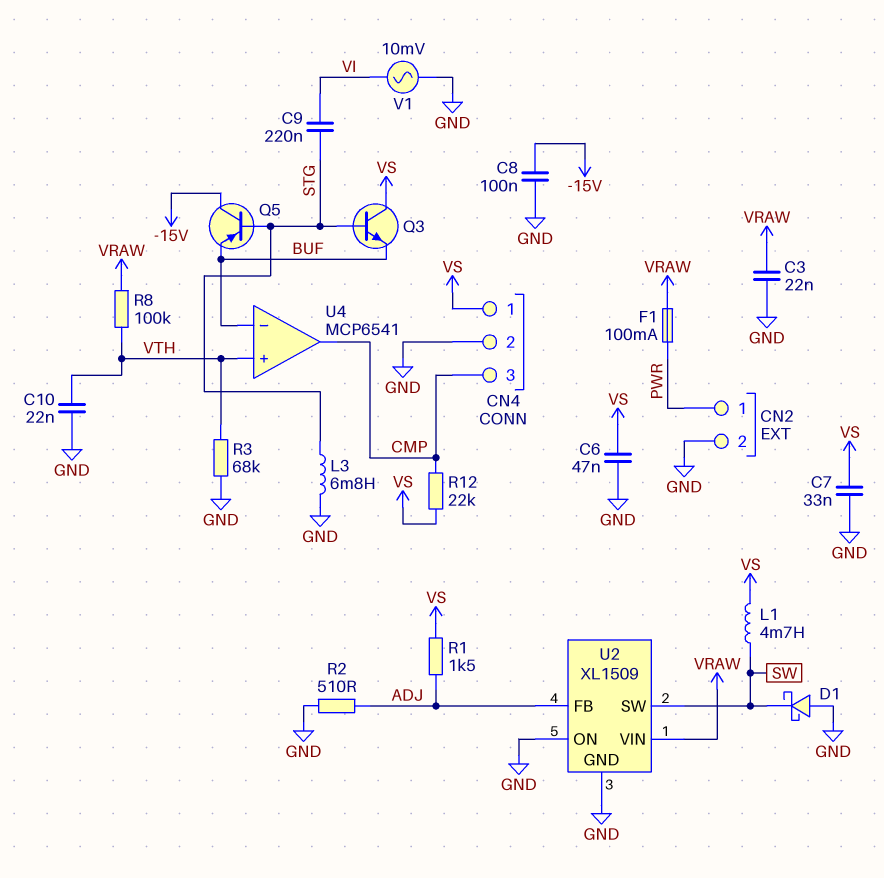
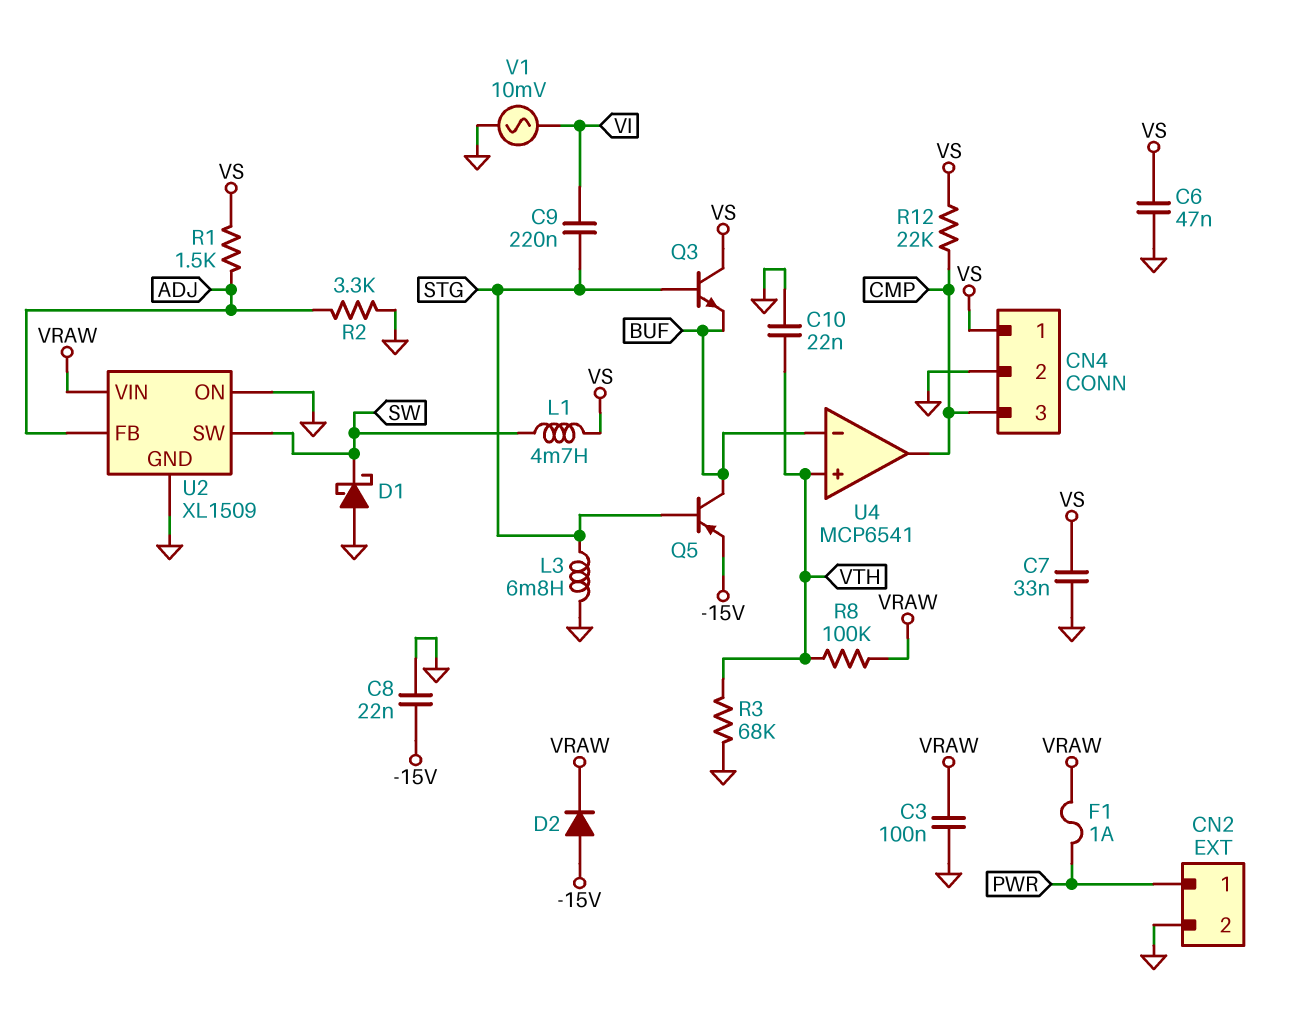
C3: 22nF (GND, VRAW) -> 100nF (GND, VRAW)
C8: 100nF (-15V, GND) -> 22nF (-15V, GND)
D2: none -> diode (A -15V, K VRAW)
F1: 100mA (PWR, VRAW) -> 1A (PWR, VRAW)
Q5: PNP (B STG, C -15V, E BUF) -> PNP (B STG, C BUF, E -15V)
R2: 510 (ADJ, GND) -> 3.3k (ADJ, GND)

